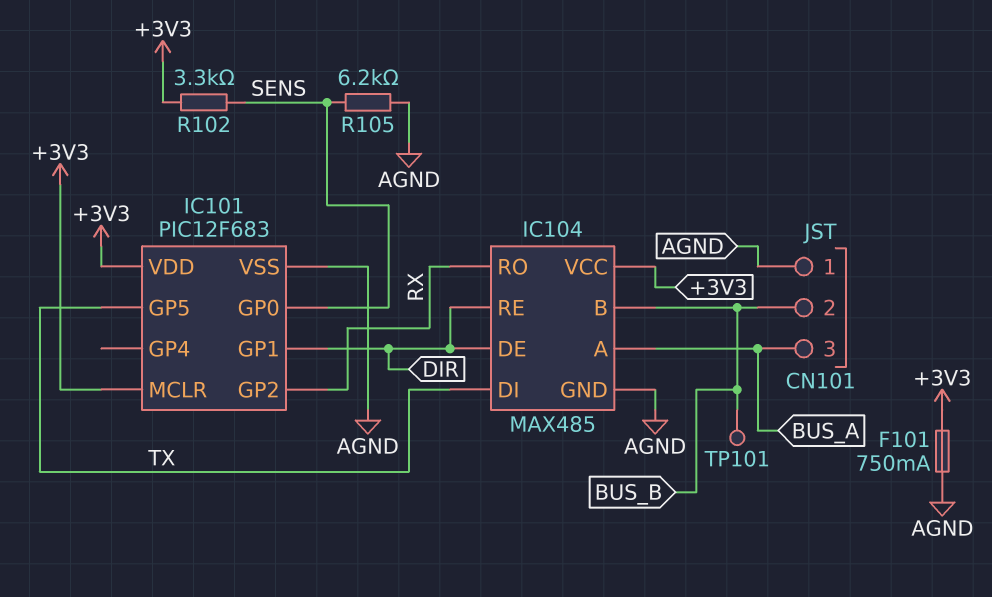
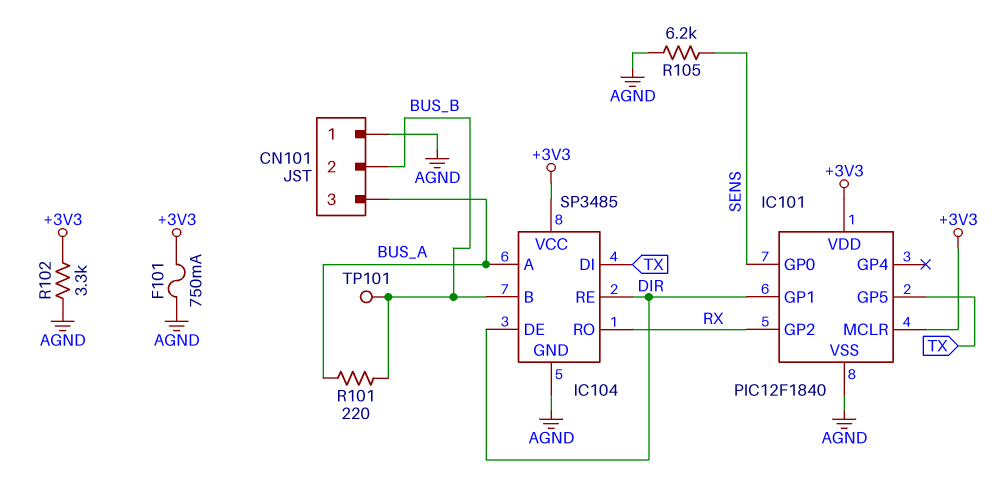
IC101: PIC12F683 -> PIC12F1840
IC104: MAX485 -> SP3485
R101: none -> 220 (BUS_A, BUS_B)
R102: 3.3k (+3V3, SENS) -> 3.3k (+3V3, AGND)

